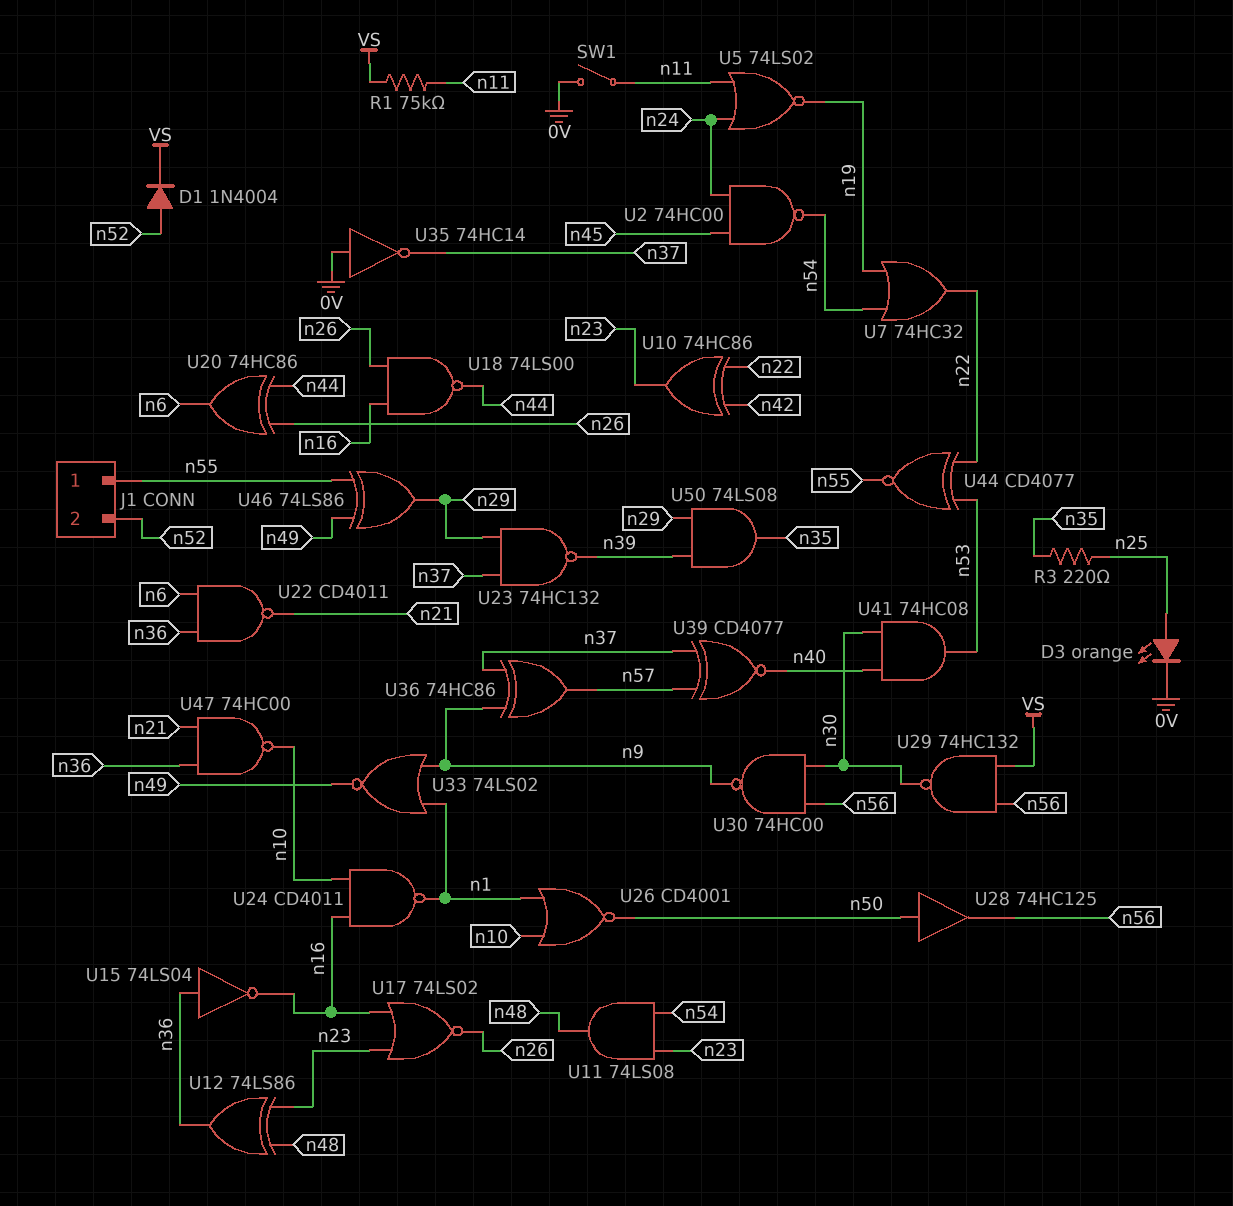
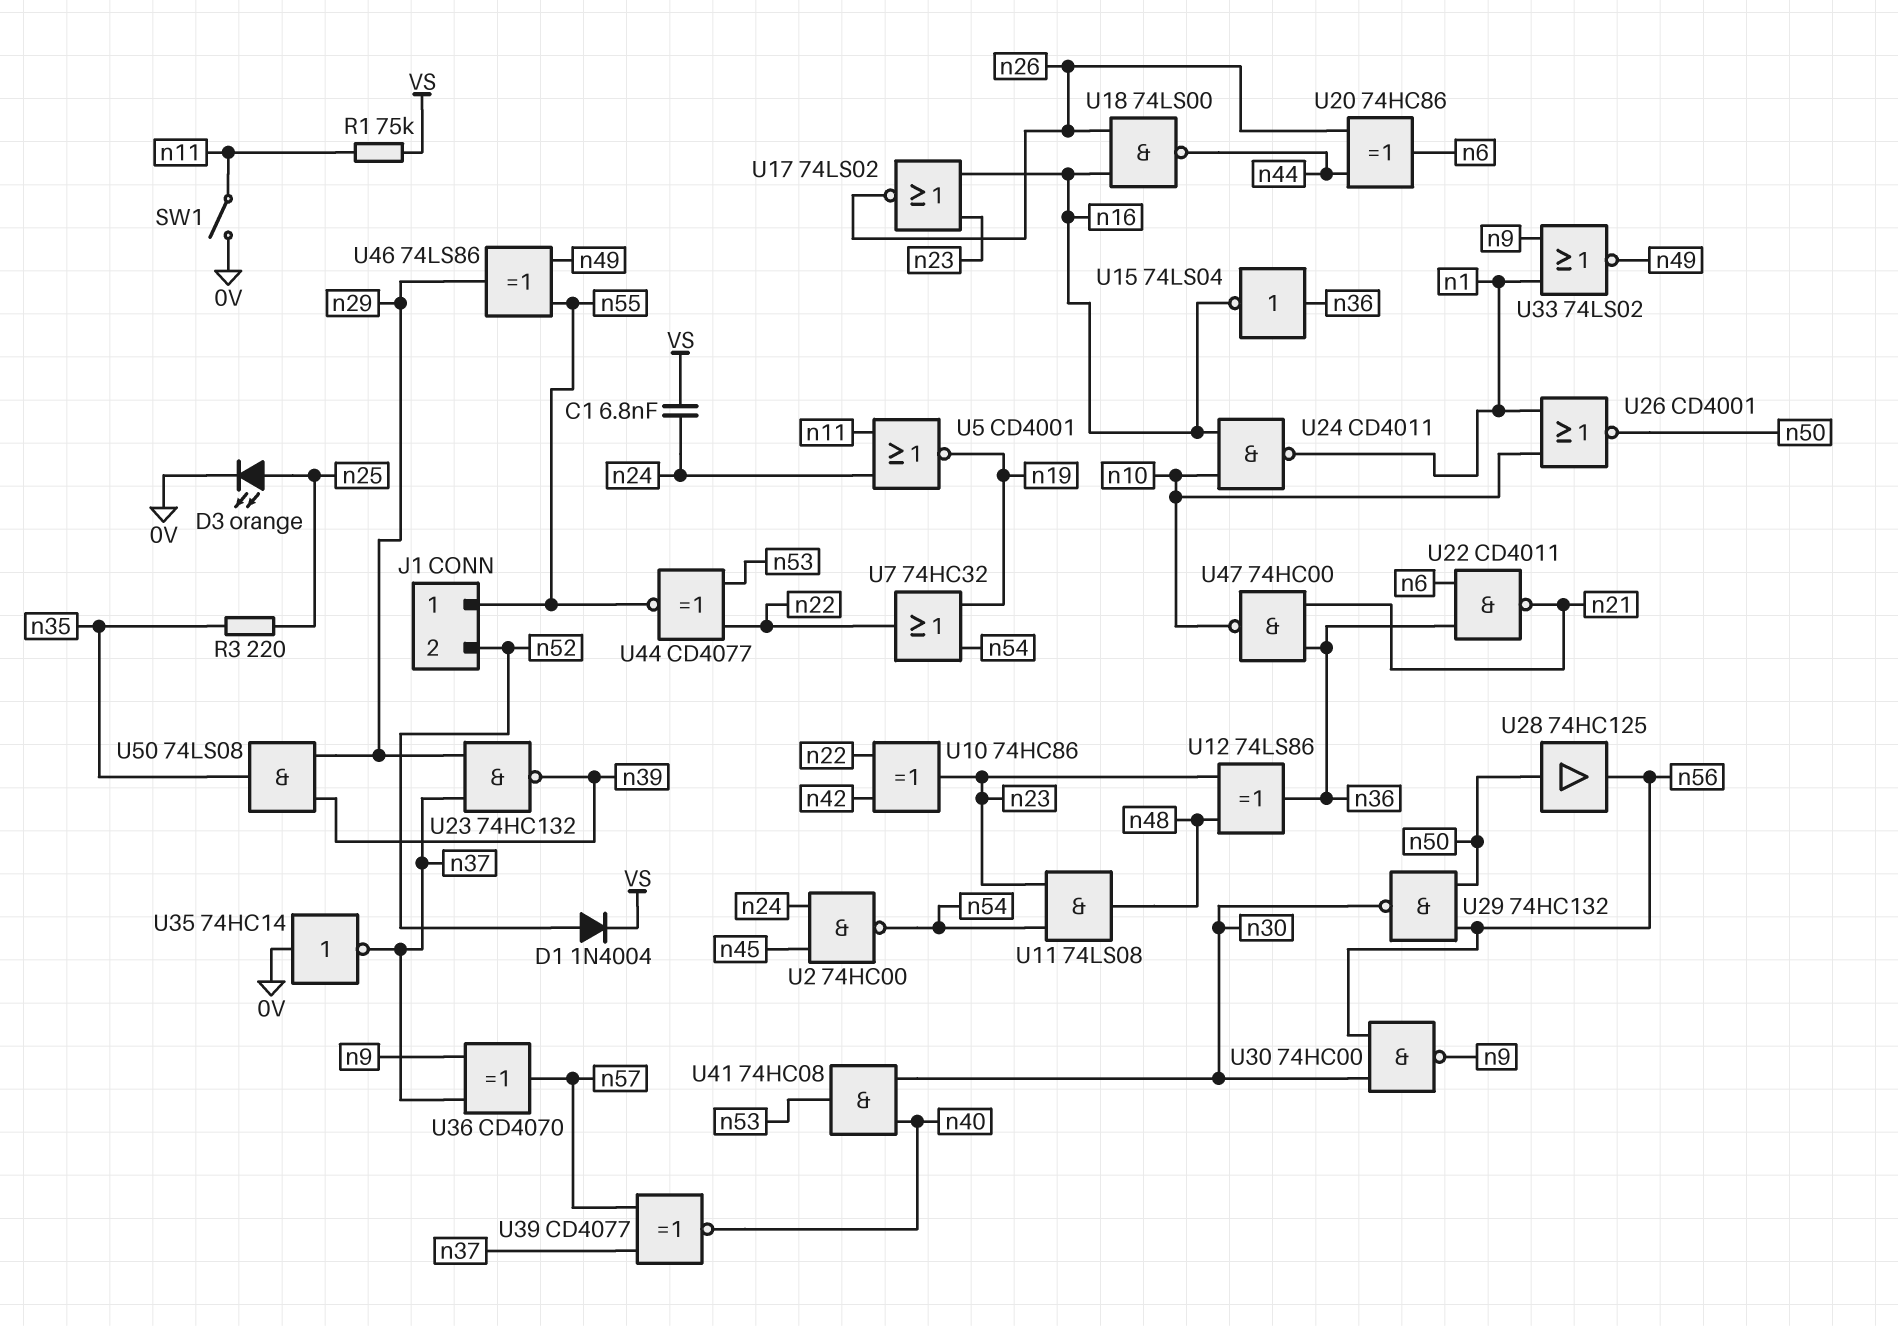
C1: none -> 6.8nF (VS, n24)
U5: NOR 74LS02 (in n11, in n24, out n19) -> NOR CD4001 (in n11, in n24, out n19)
U29: NAND 74HC132 (in VS, in n56, out n30) -> NAND 74HC132 (in n50, in n56, out n30)
U36: XOR 74HC86 (in n9, in n37, out n57) -> XOR CD4070 (in n9, in n37, out n57)

